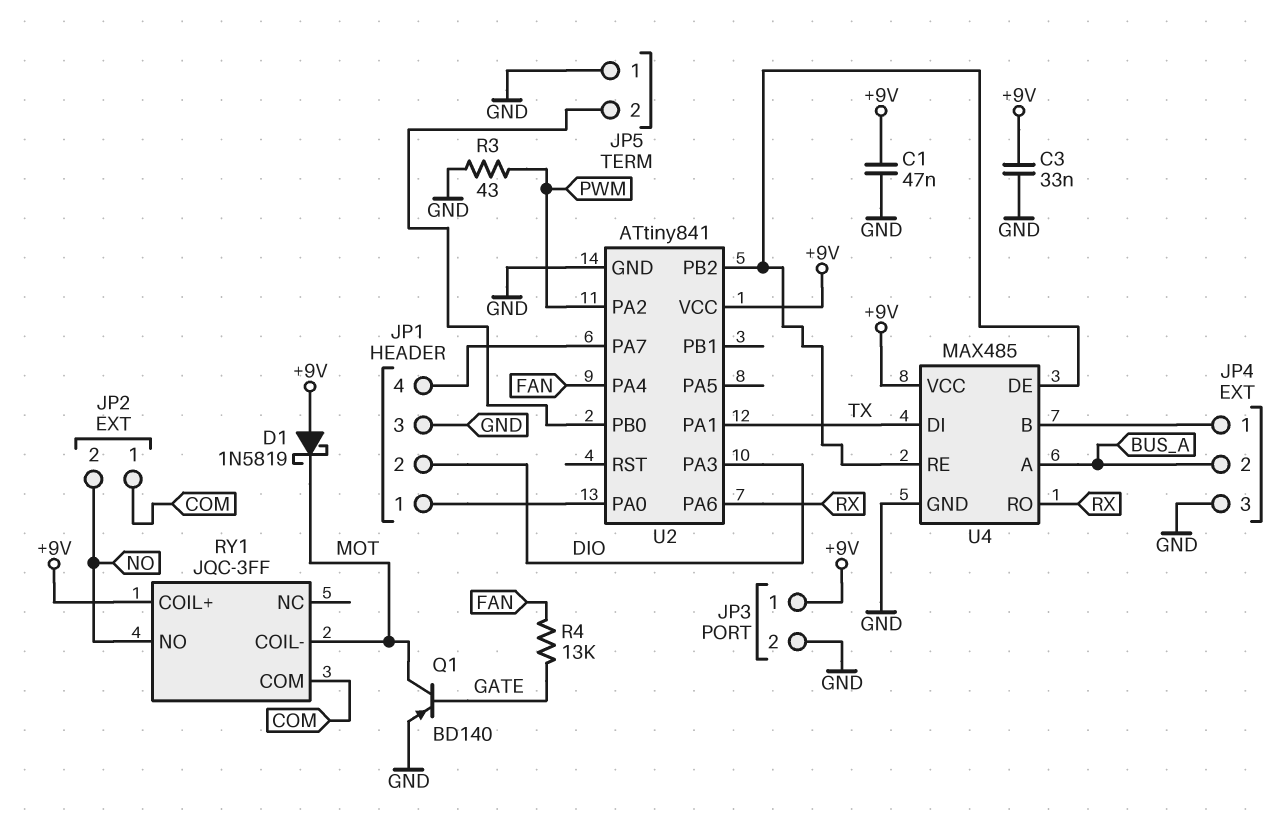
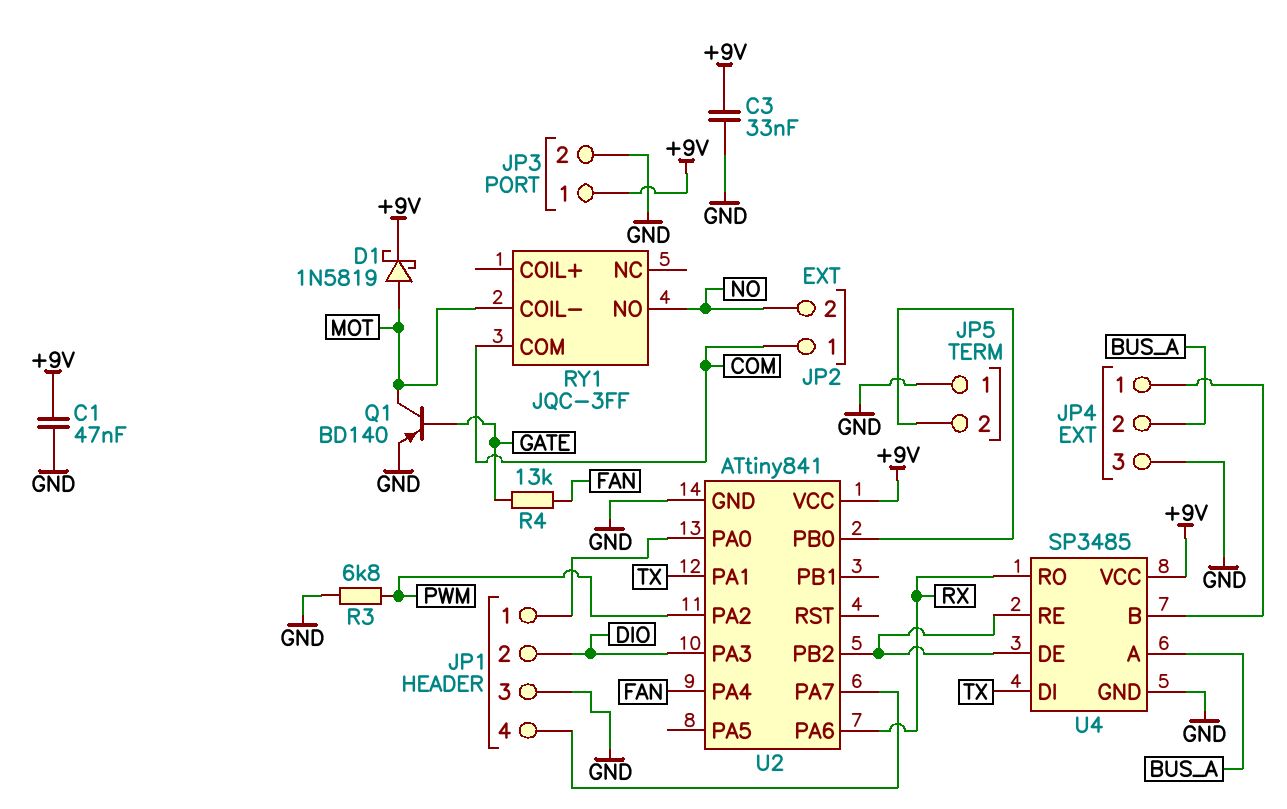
D1: schottky 1N5819 (A +9V, K MOT) -> schottky 1N5819 (A MOT, K +9V)
R3: 43 (GND, PWM) -> 6.8k (GND, PWM)
RY1 pin COIL+: +9V -> none
U4: MAX485 -> SP3485

